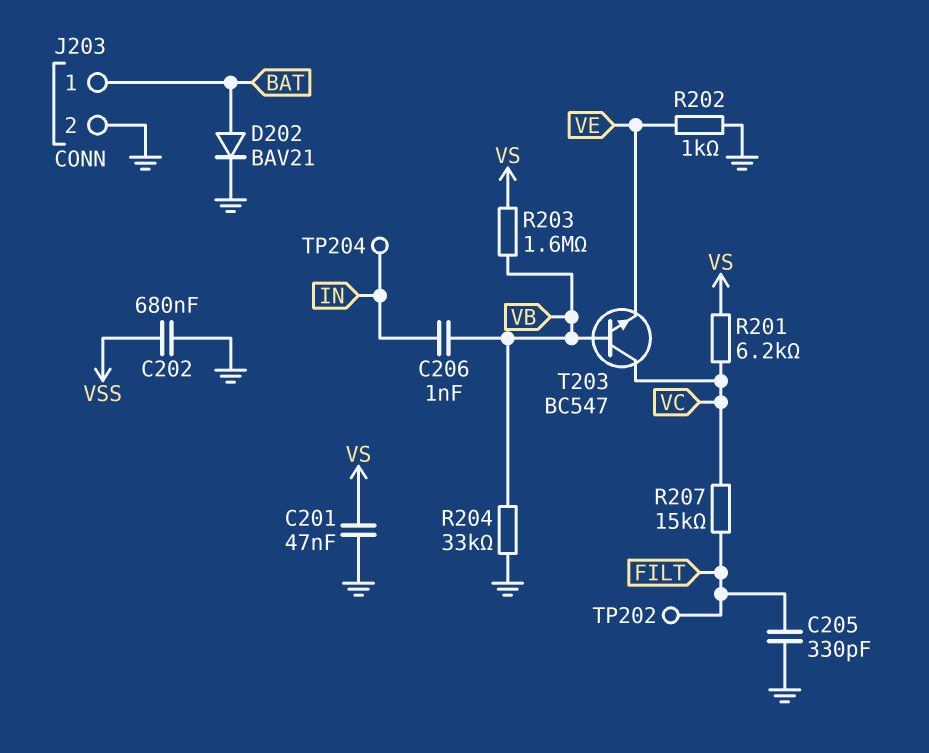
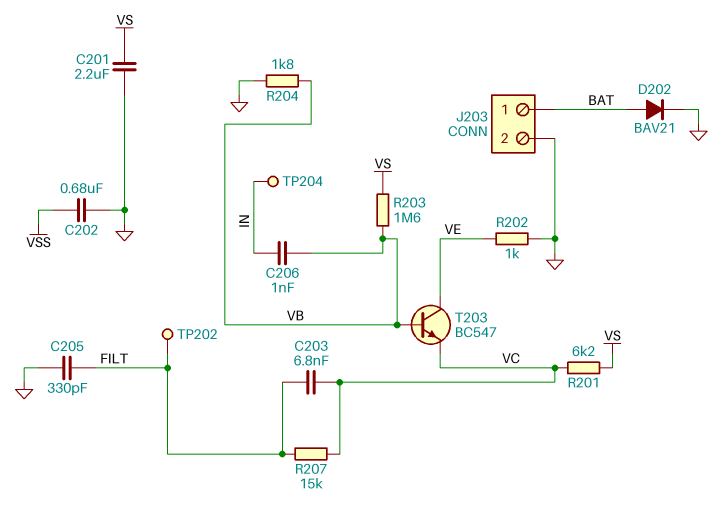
C201: 47nF (GND, VS) -> 2.2uF (GND, VS)
C203: none -> 6.8nF (FILT, VC)
R204: 33k (GND, VB) -> 1.8k (GND, VB)
T203: NPN BC547 (B VB, C VC, E VE) -> NPN BC547 (B VB, C VE, E VC)

